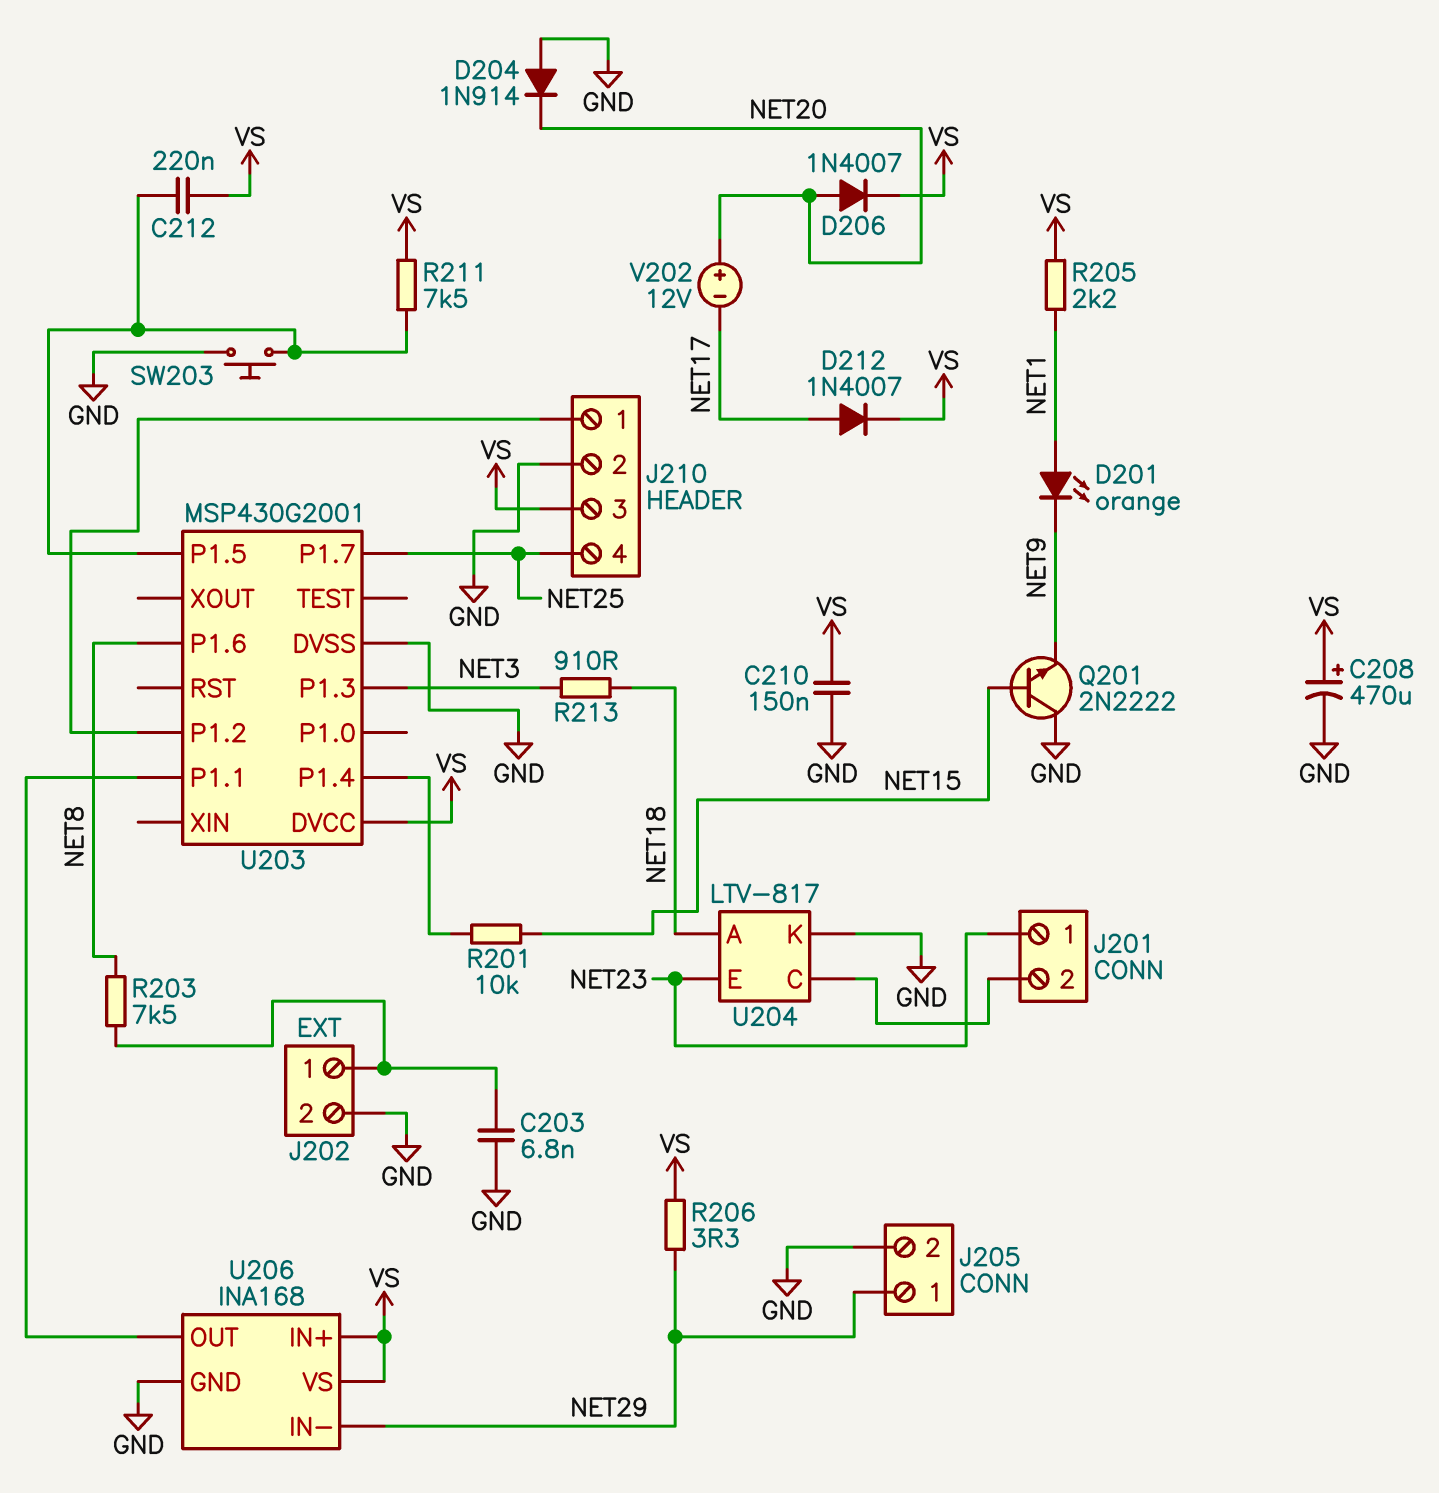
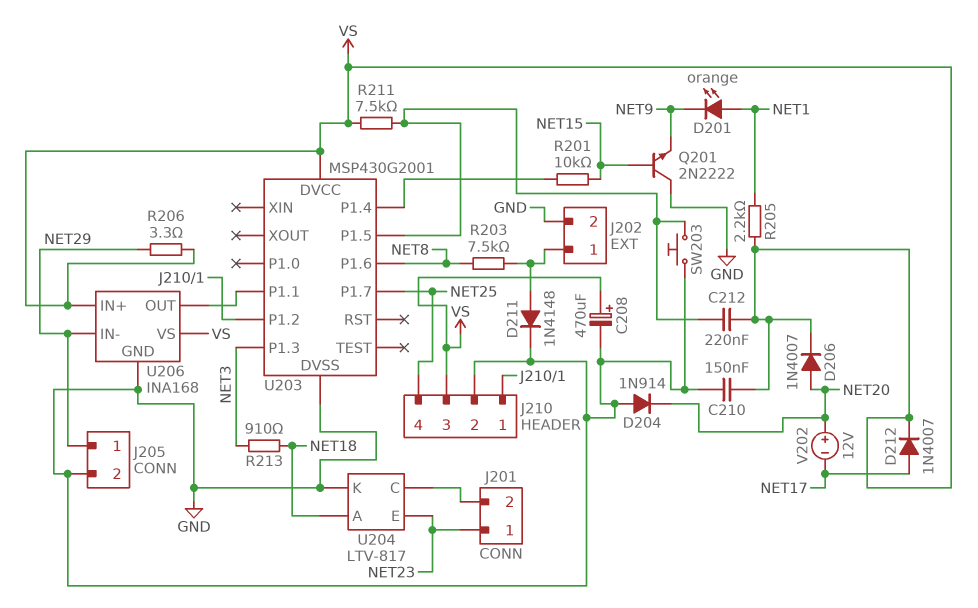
C203: 6.8nF (GND, J202/1) -> none
D211: none -> diode 1N4148 (A J202/1, K GND)

